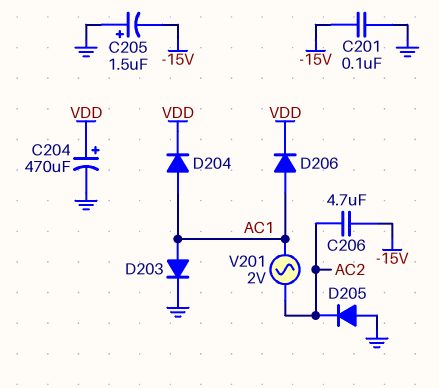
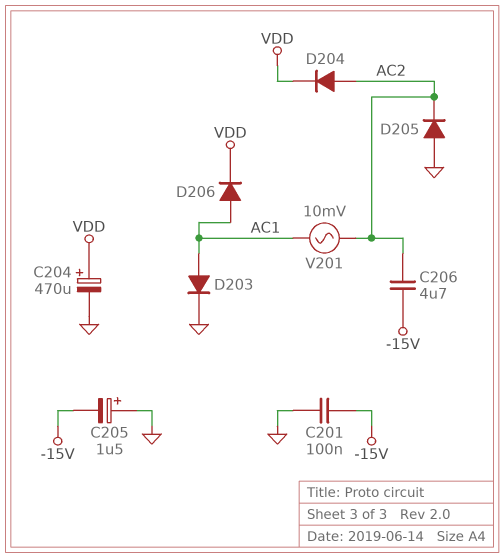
D204: diode (A AC1, K VDD) -> diode (A AC2, K VDD)
V201: AC 2V (AC1, AC2) -> AC 10mV (AC1, AC2)

